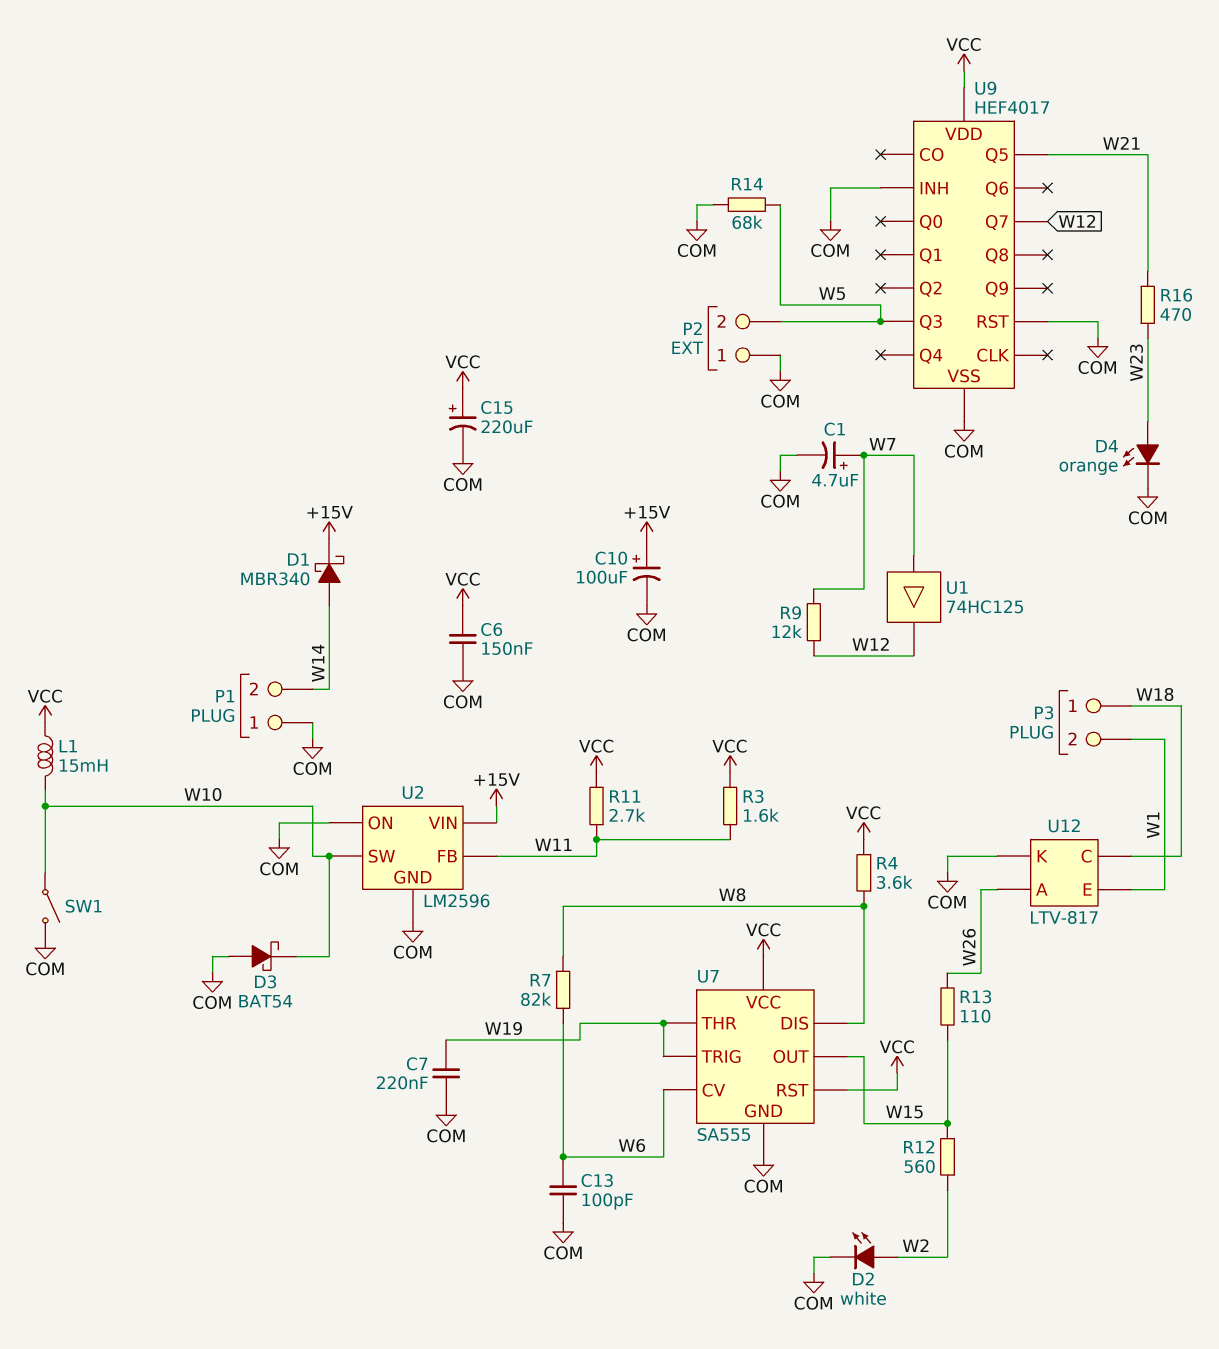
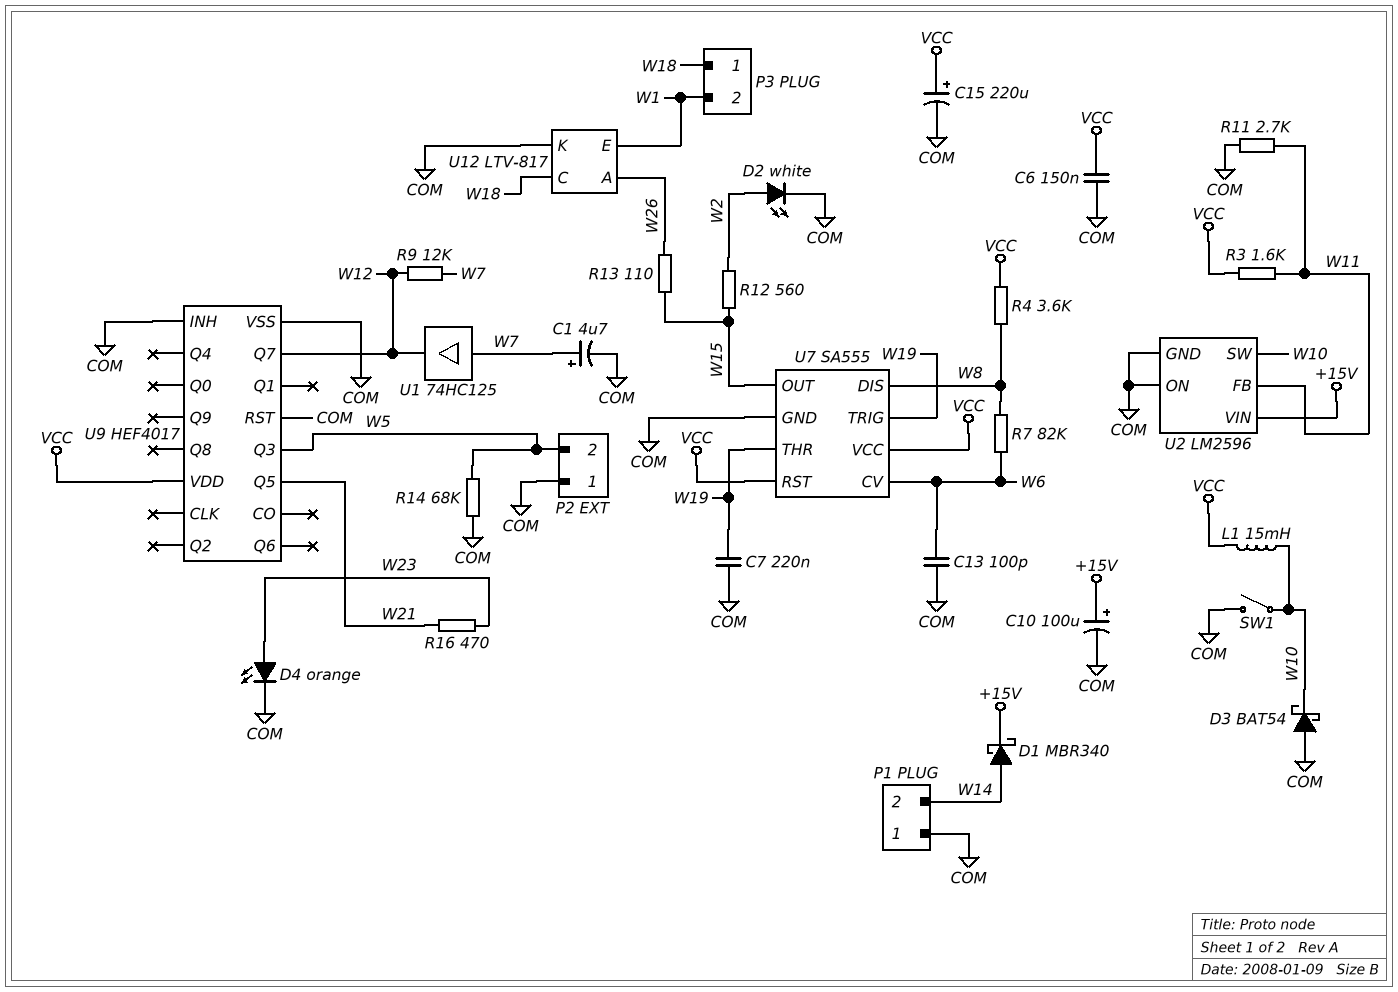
R11: 2.7k (VCC, W11) -> 2.7k (COM, W11)

